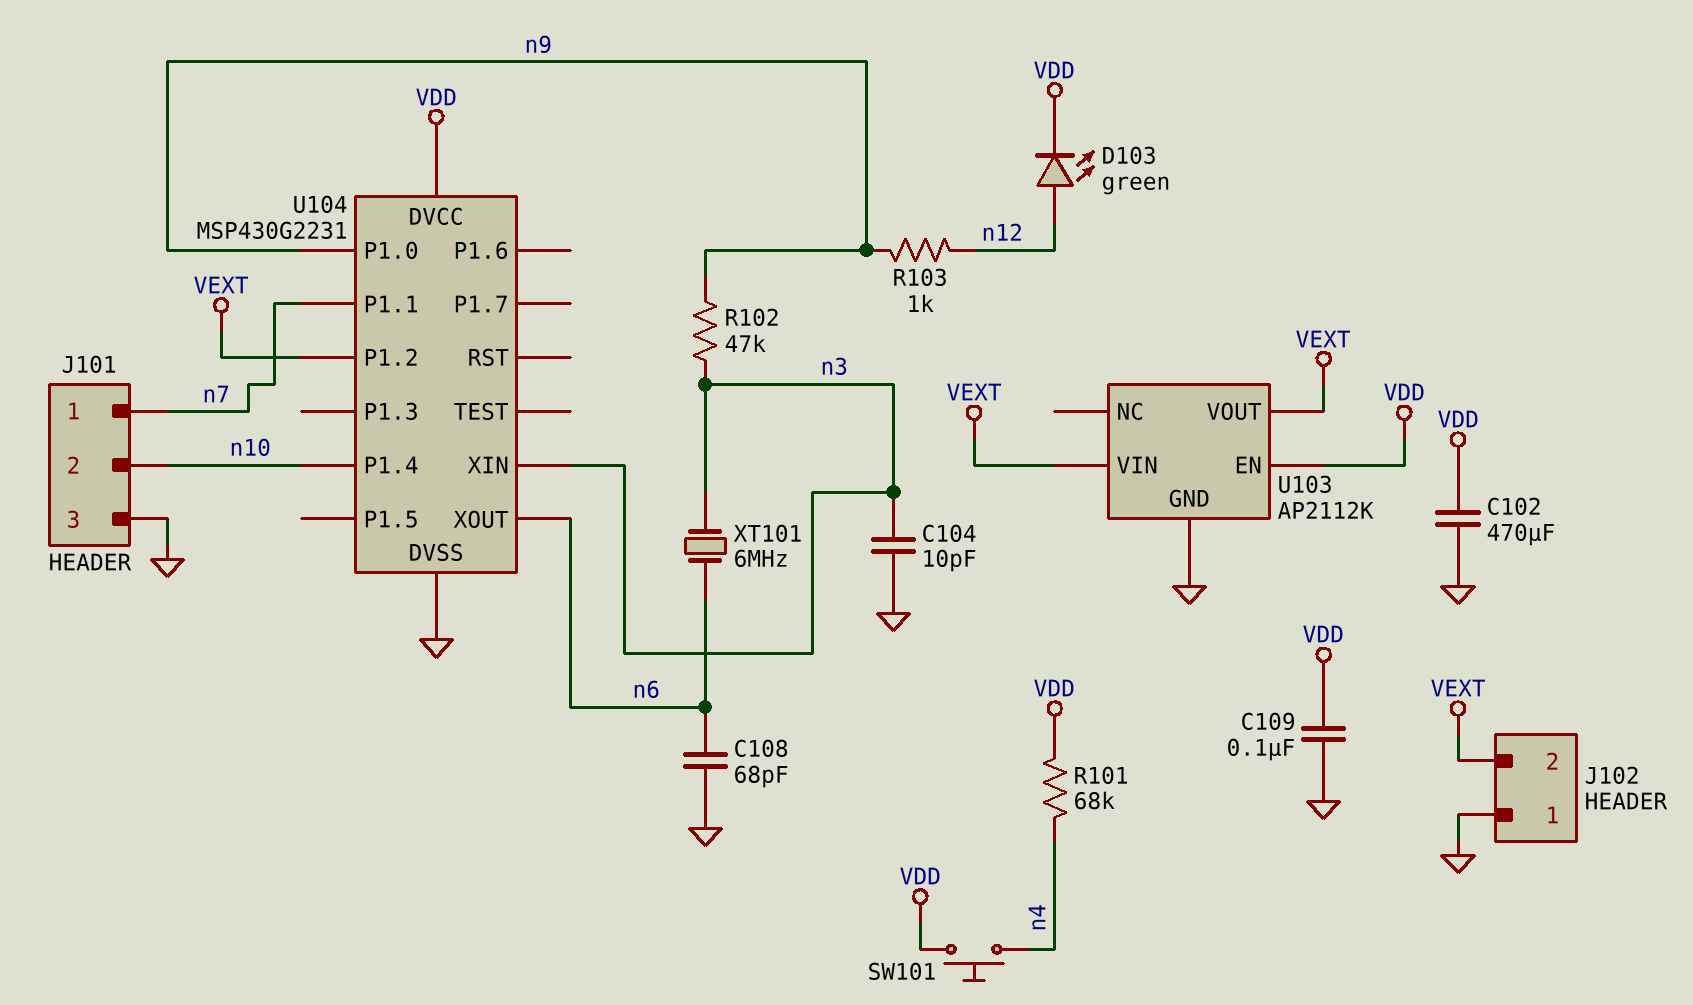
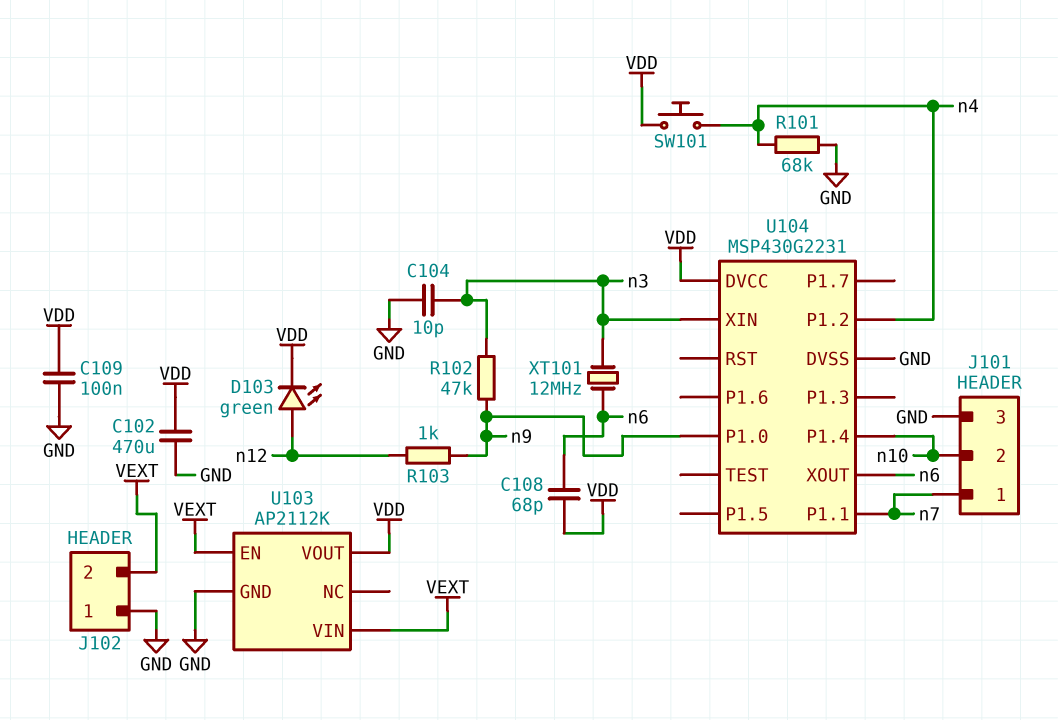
C108: 68pF (GND, n6) -> 68pF (VDD, n6)
R101: 68k (VDD, n4) -> 68k (GND, n4)
U103 pin EN: VDD -> VEXT
U103 pin VOUT: VEXT -> VDD
U104 pin P1.2: VEXT -> n4
XT101: 6MHz (n3, n6) -> 12MHz (n3, n6)

